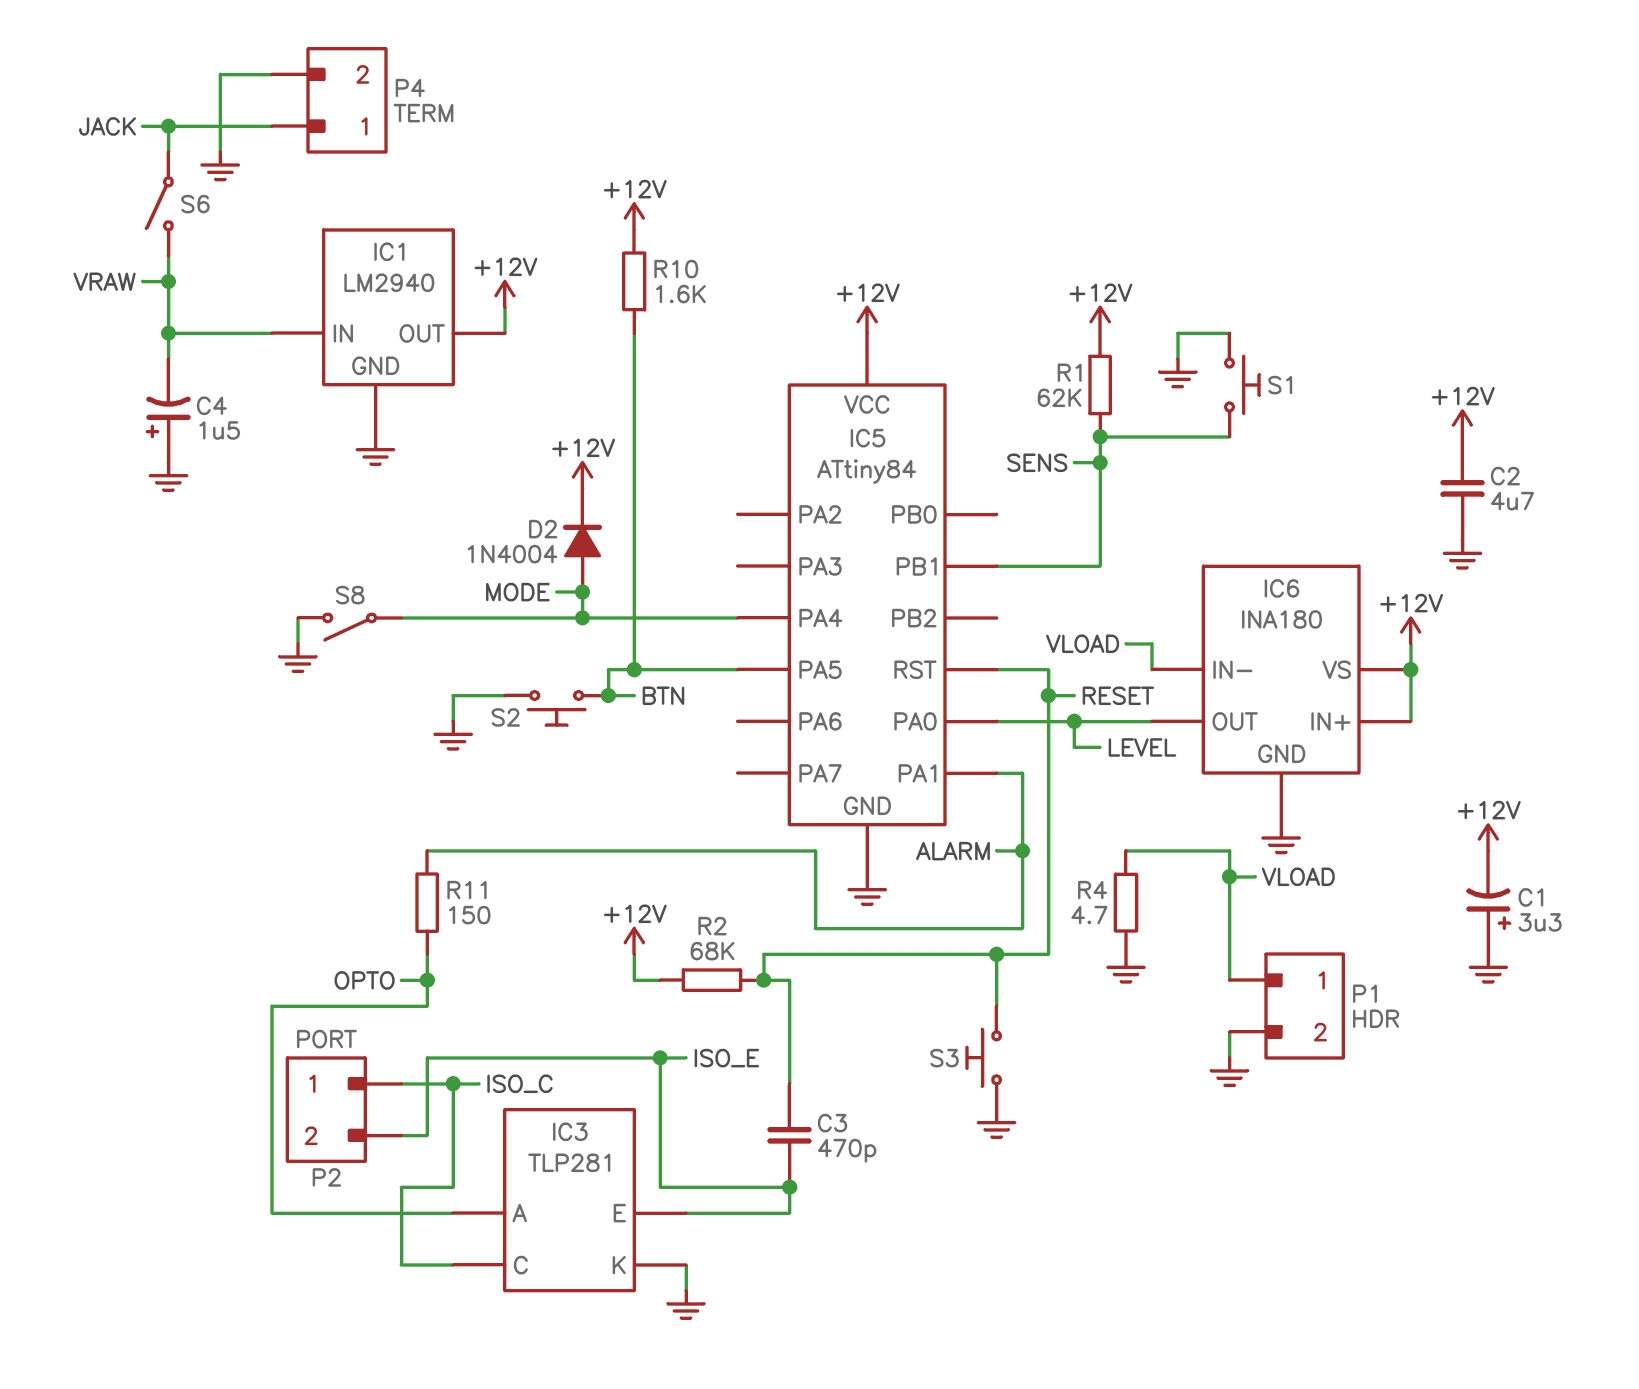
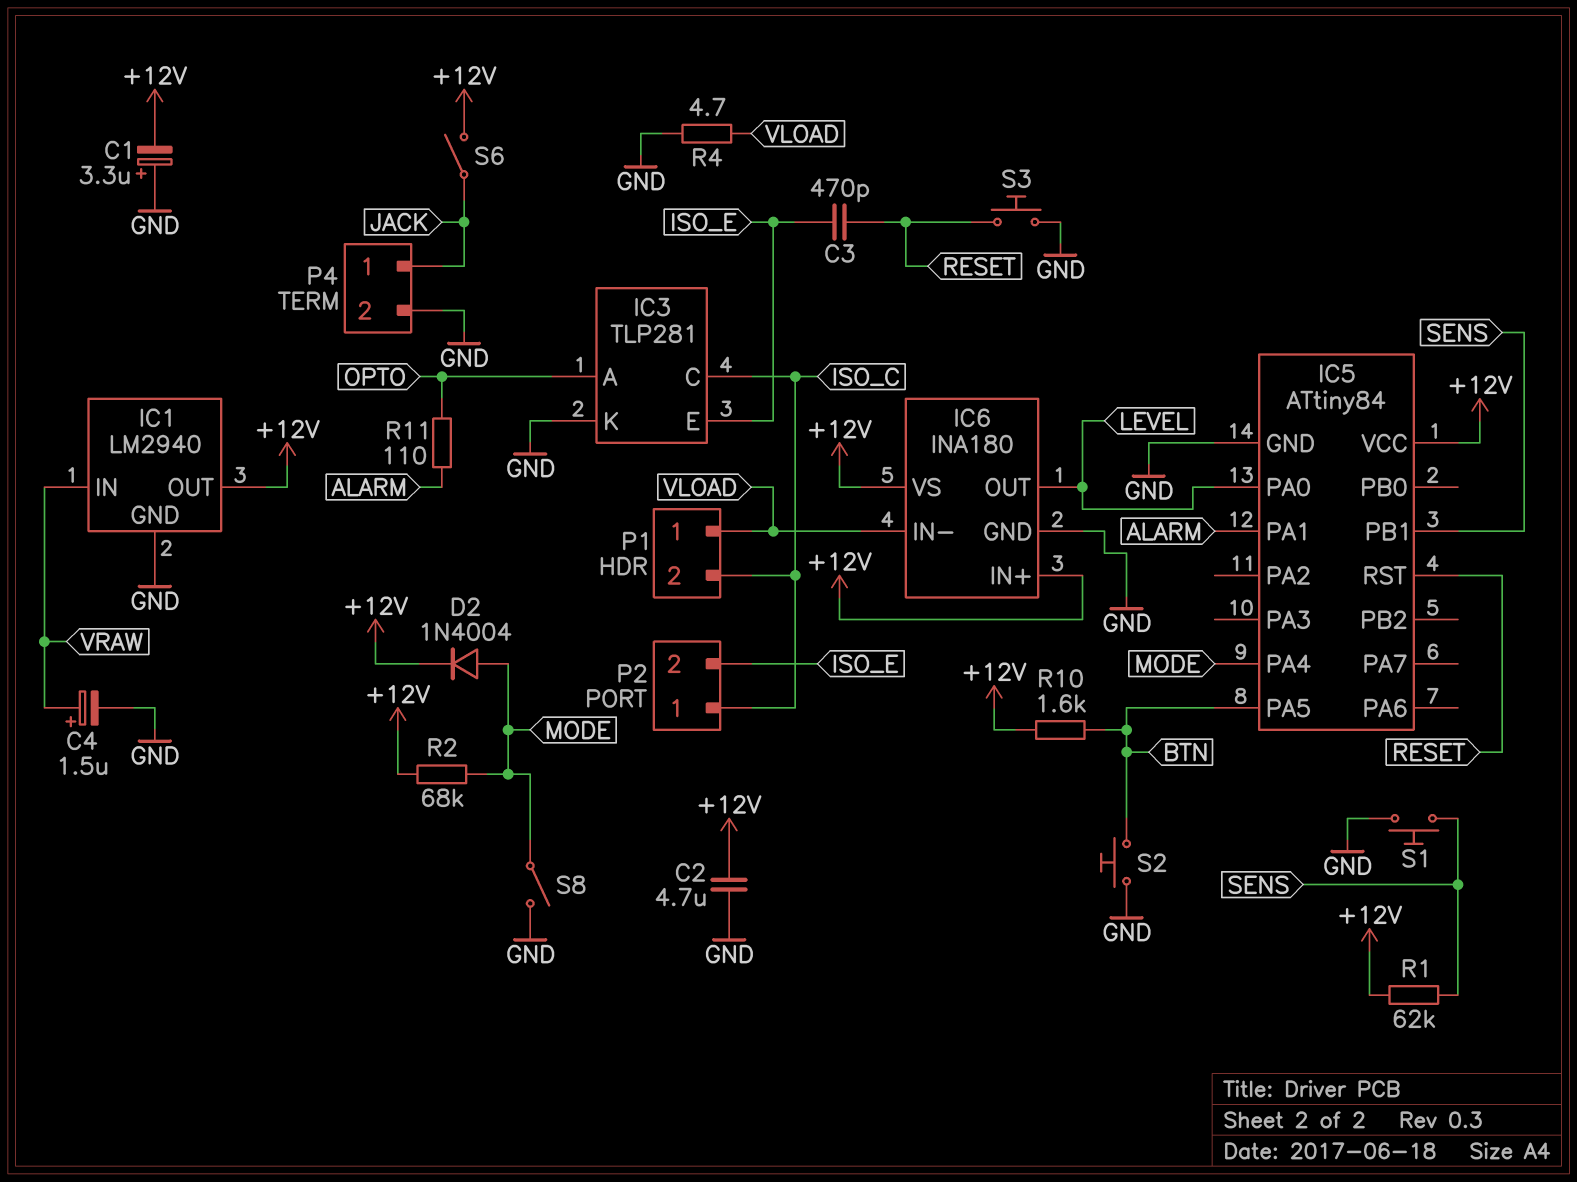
C4: 1.5uF (plus GND, minus VRAW) -> 1.5uF (plus VRAW, minus GND)
P1 pin 2: GND -> ISO_C
R2: 68k (+12V, RESET) -> 68k (+12V, MODE)
R11: 150 (ALARM, OPTO) -> 110 (ALARM, OPTO)
S6: switch (JACK, VRAW) -> switch (+12V, JACK)

